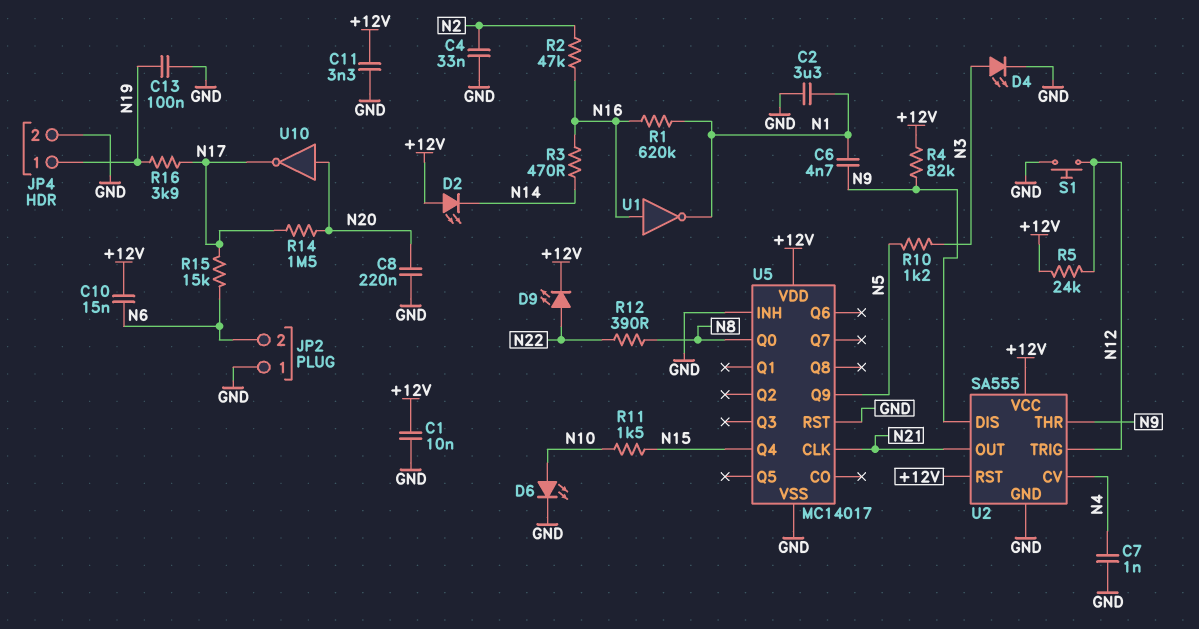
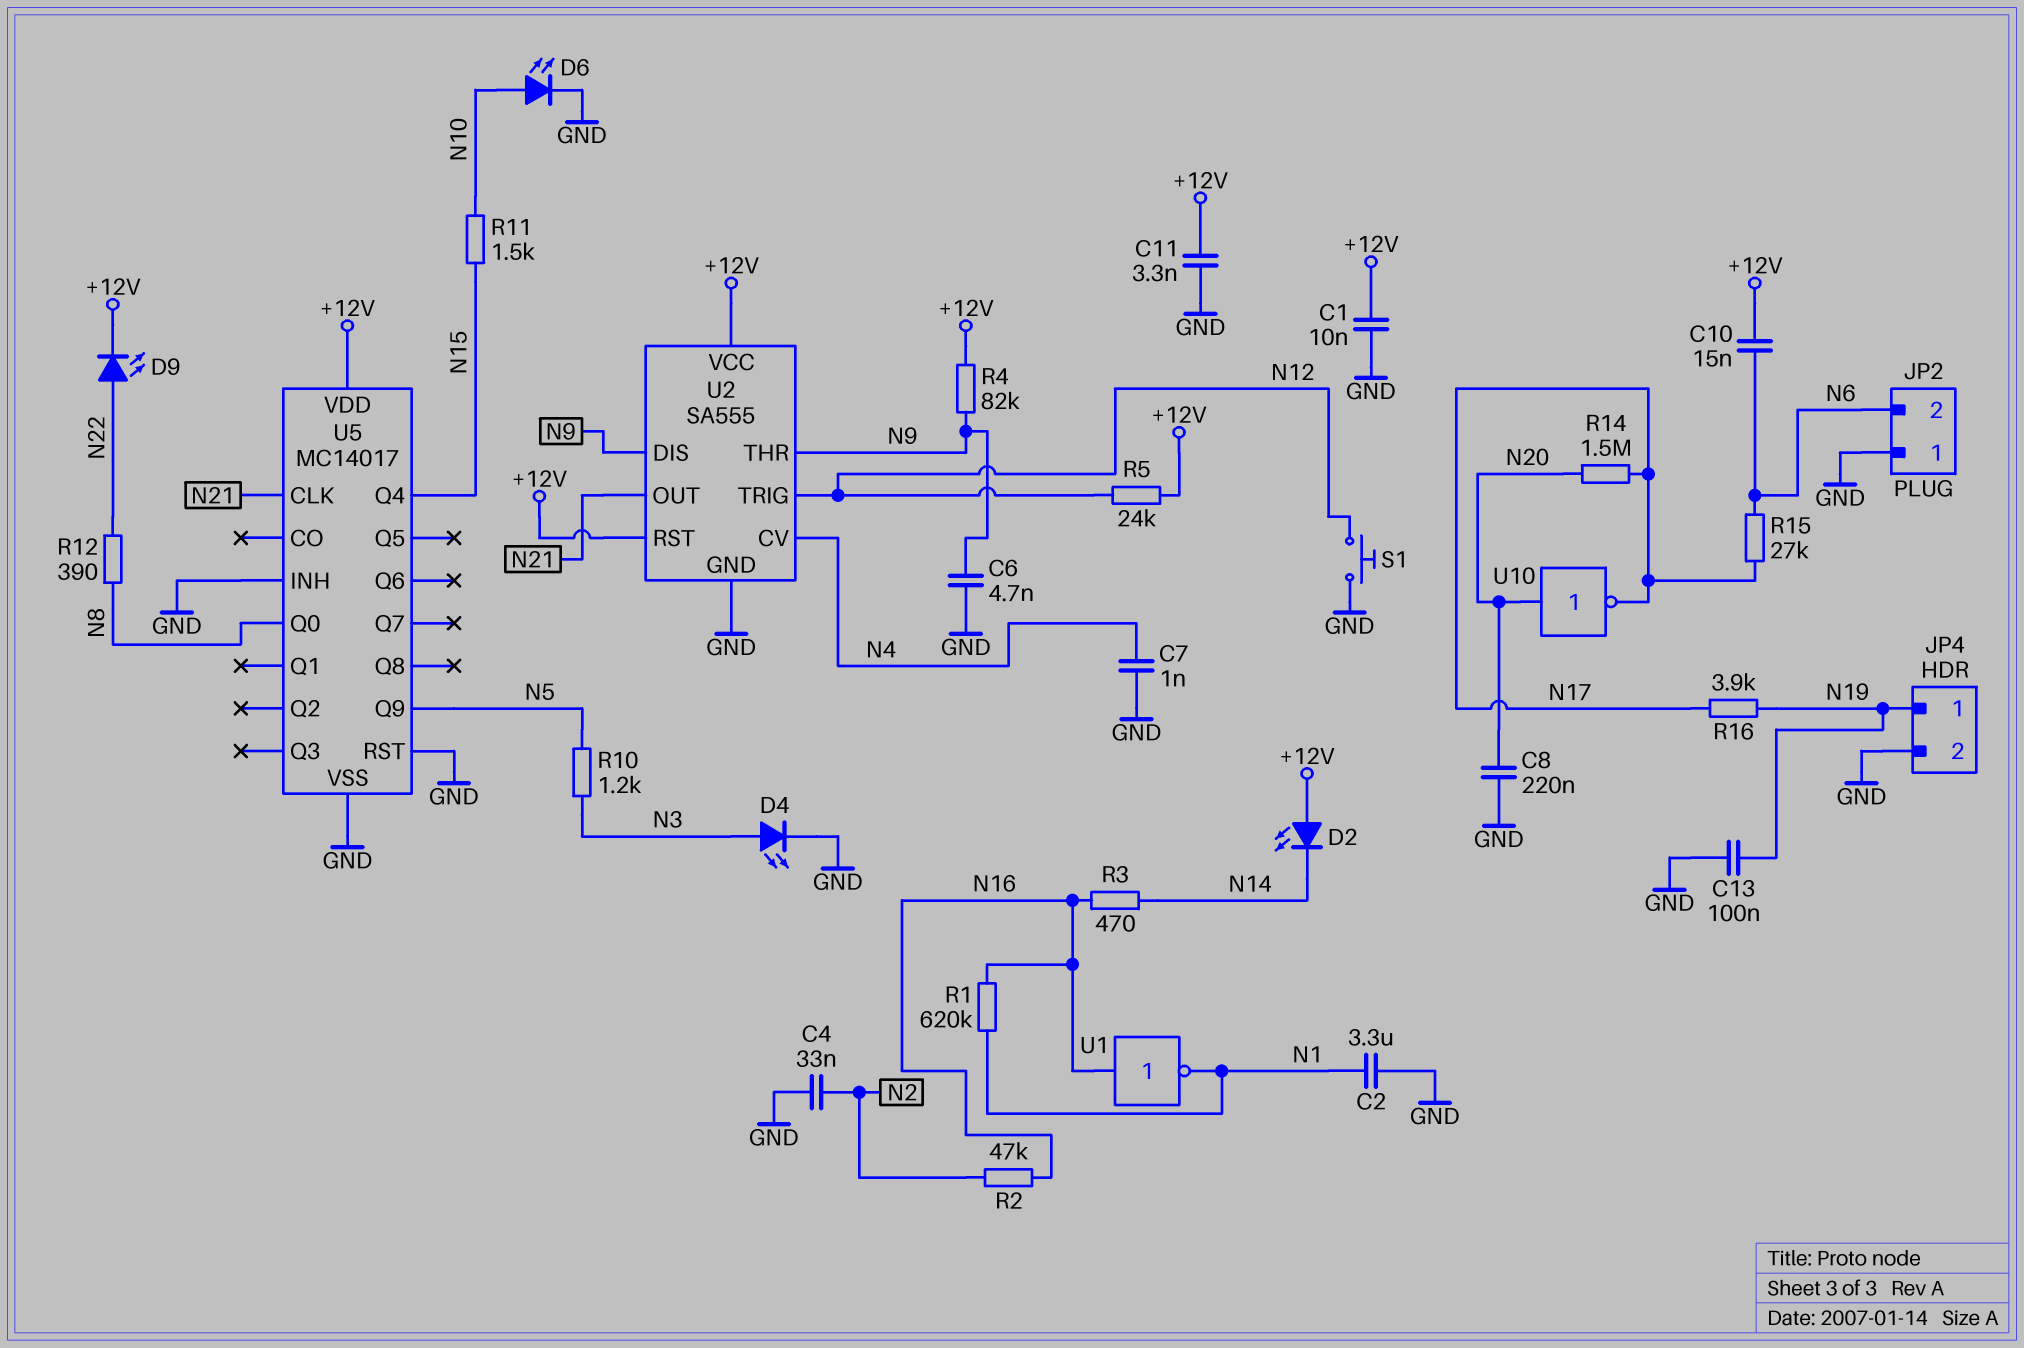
C6: 4.7nF (N1, N9) -> 4.7nF (GND, N9)
R15: 15k (N6, N17) -> 27k (N6, N17)

